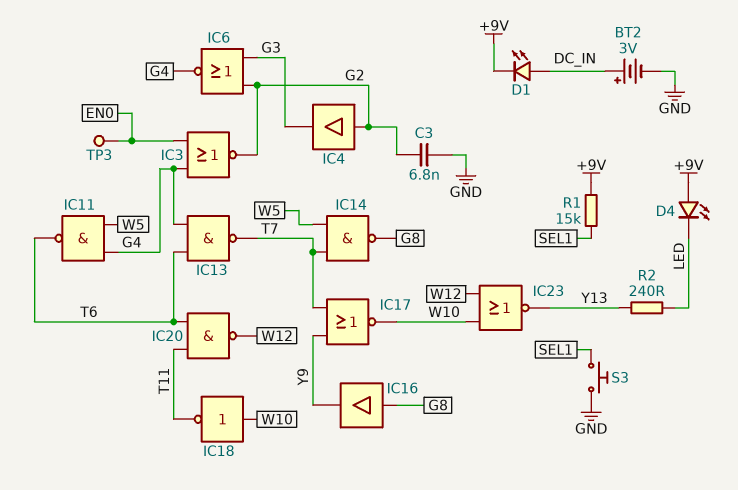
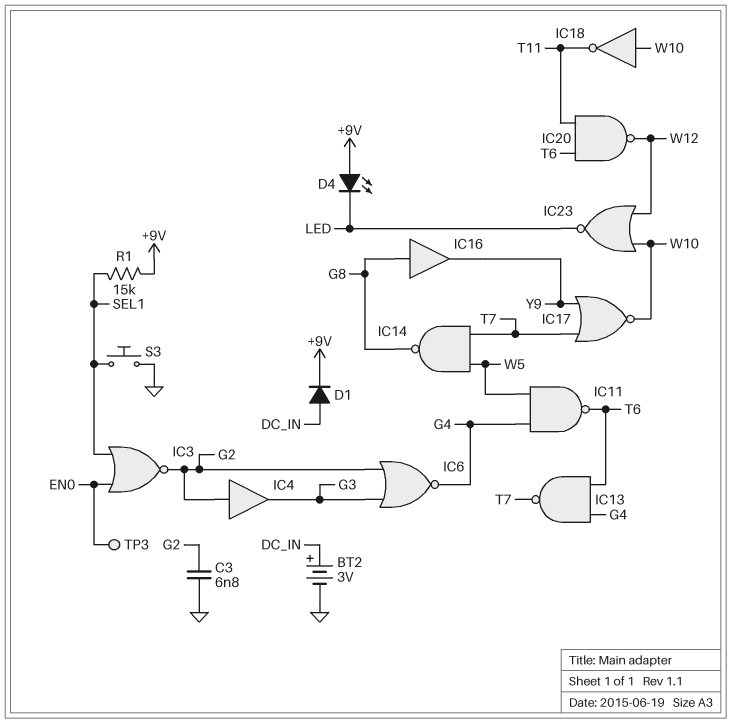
D1: LED (A DC_IN, K +9V) -> diode (A DC_IN, K +9V)
IC3: NOR (in EN0, in G4, out G2) -> NOR (in EN0, in SEL1, out G2)
IC23: NOR (in W10, in W12, out Y13) -> NOR (in W10, in W12, out LED)
R2: 240 (LED, Y13) -> none

